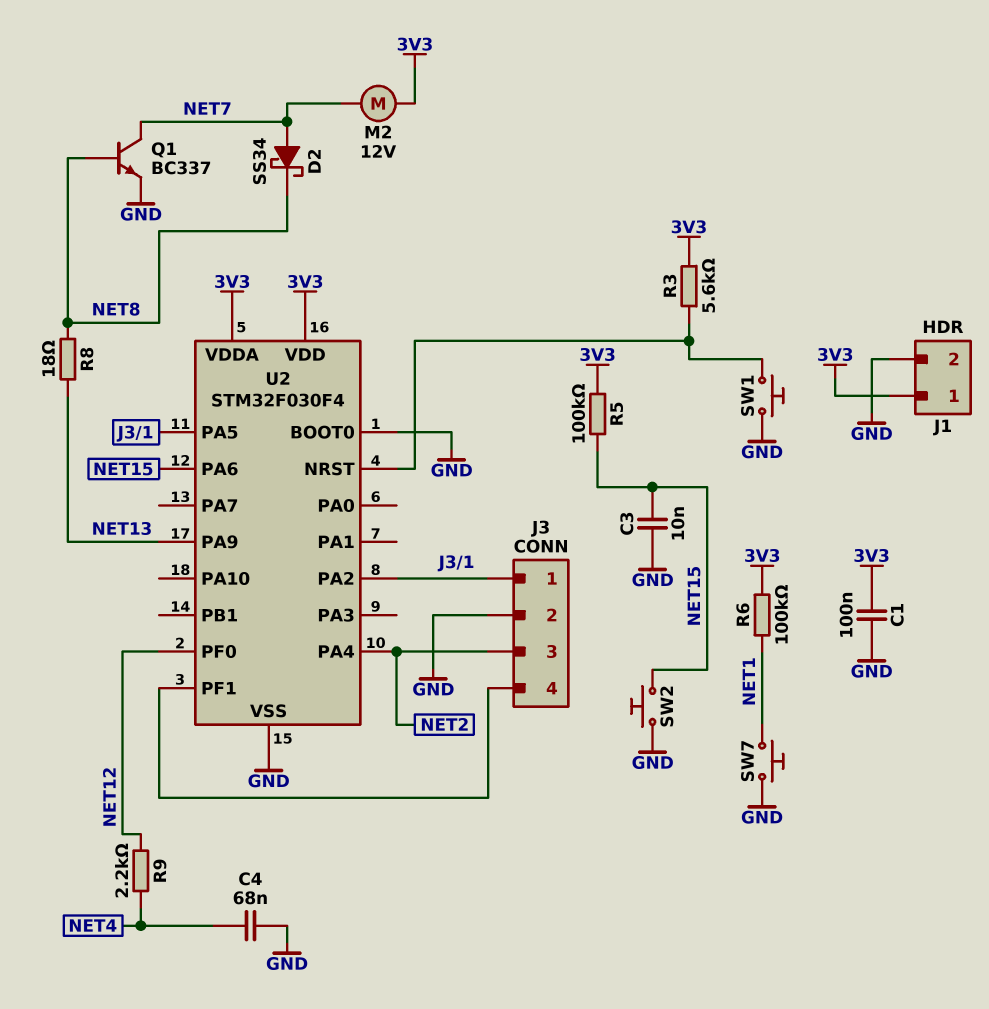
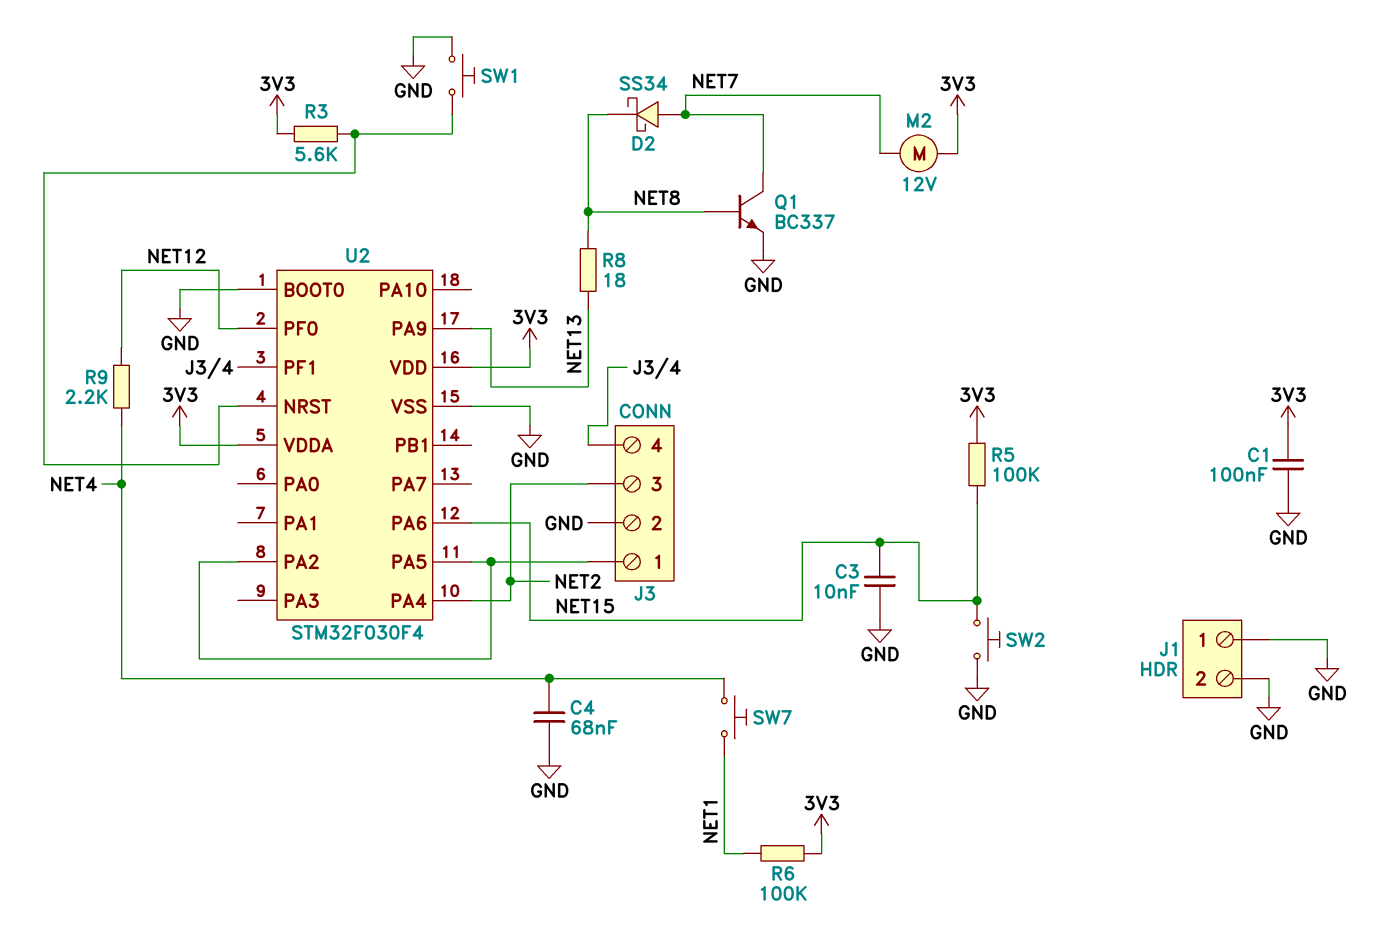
J1 pin 1: 3V3 -> GND
SW7: button (GND, NET1) -> button (NET1, NET4)

